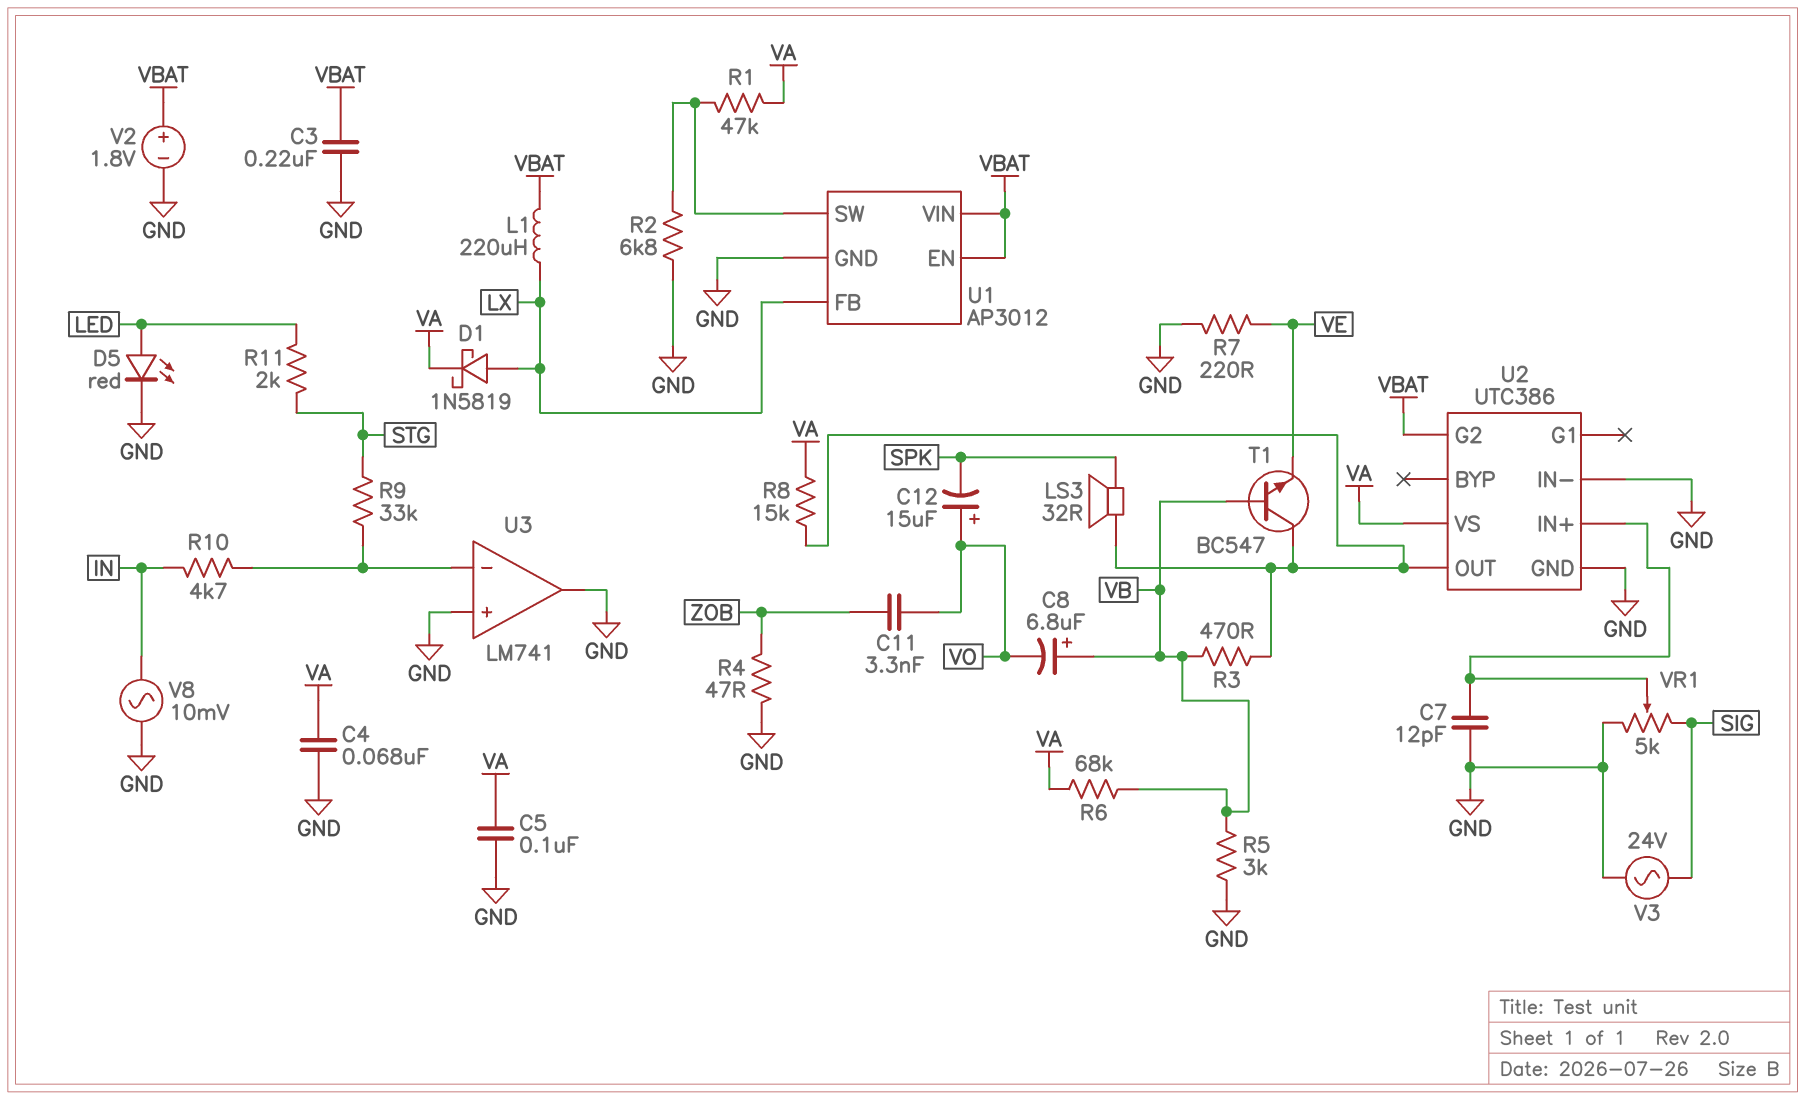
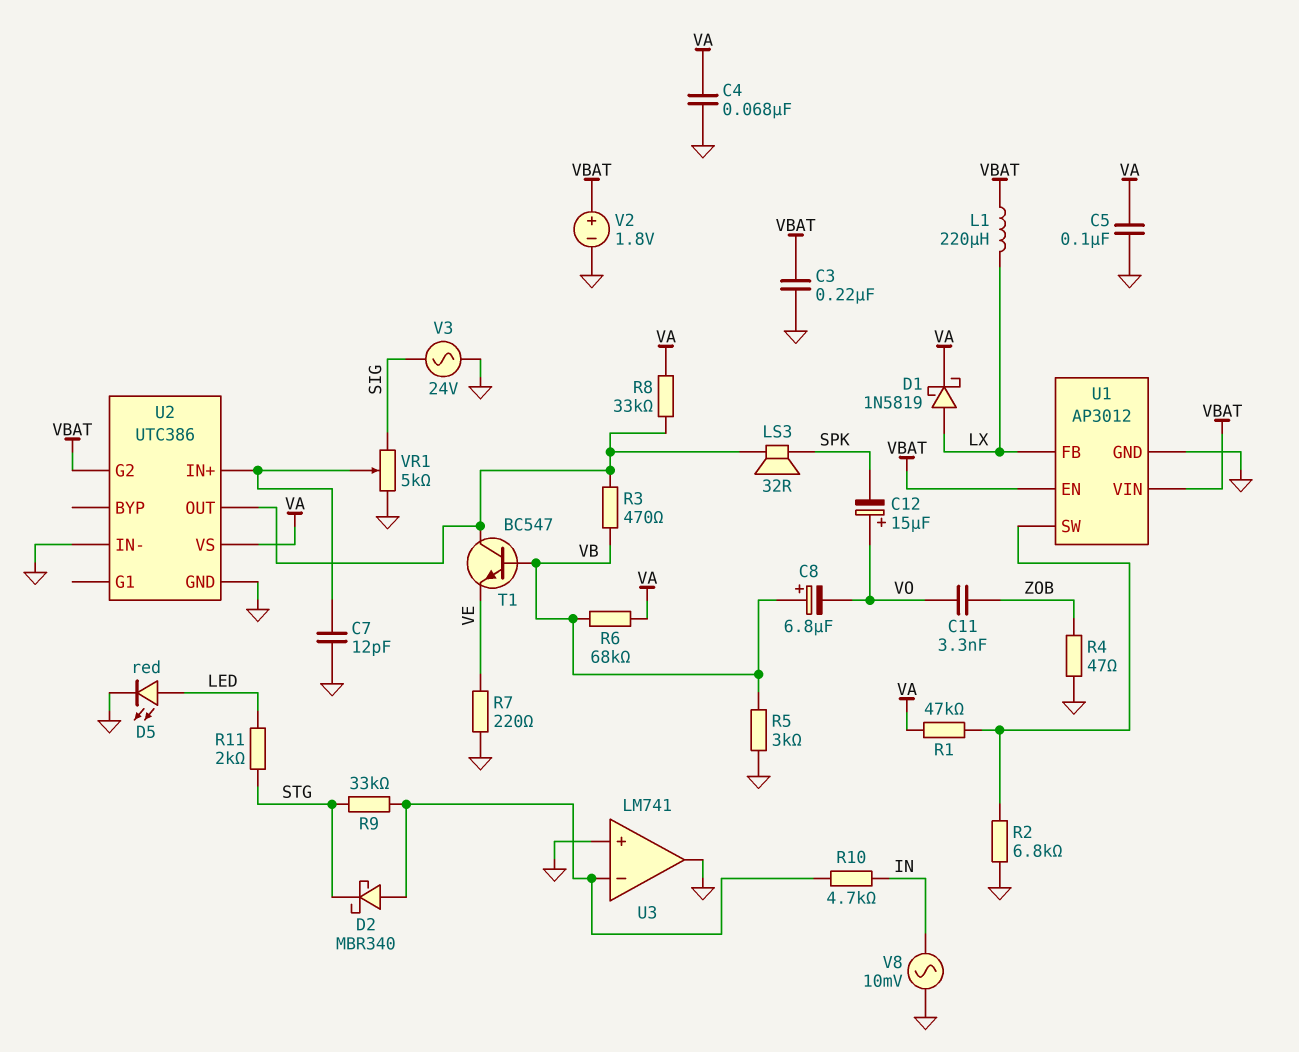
D2: none -> schottky MBR340 (A U3/in-, K STG)
R8: 15k (U2/OUT, VA) -> 33k (U2/OUT, VA)

